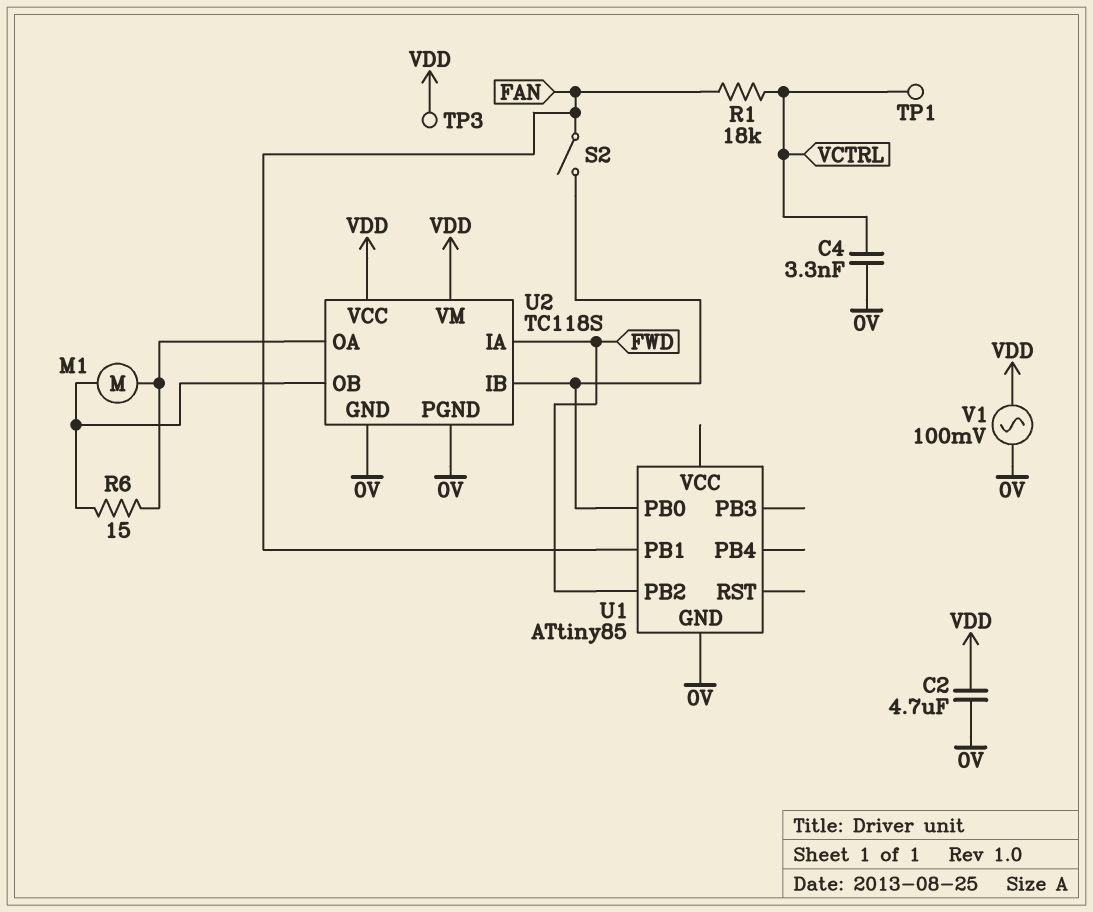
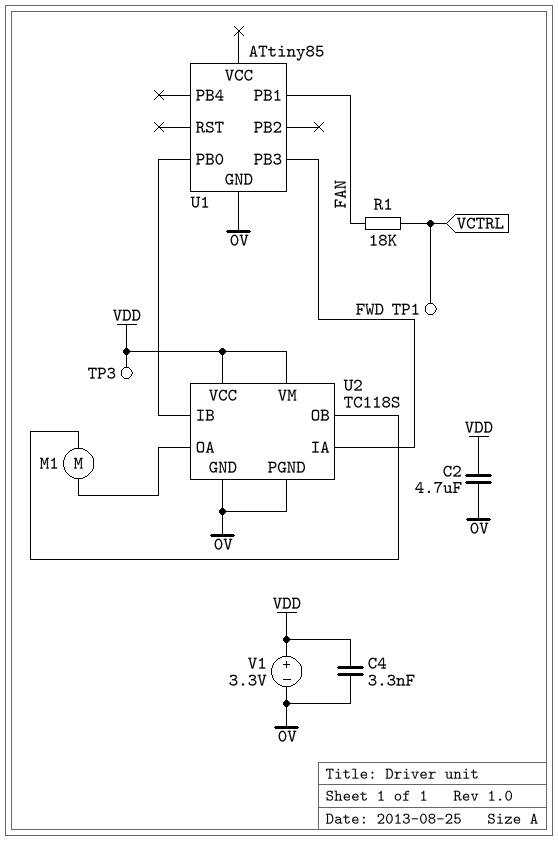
C4: 3.3nF (0V, VCTRL) -> 3.3nF (0V, VDD)
R6: 15 (U2/OA, U2/OB) -> none
S2: switch (FAN, U1/PB0) -> none
U1 pin PB2: FWD -> none
U1 pin PB3: none -> FWD
V1: AC 100mV (0V, VDD) -> 3.3V (plus VDD, minus 0V)

